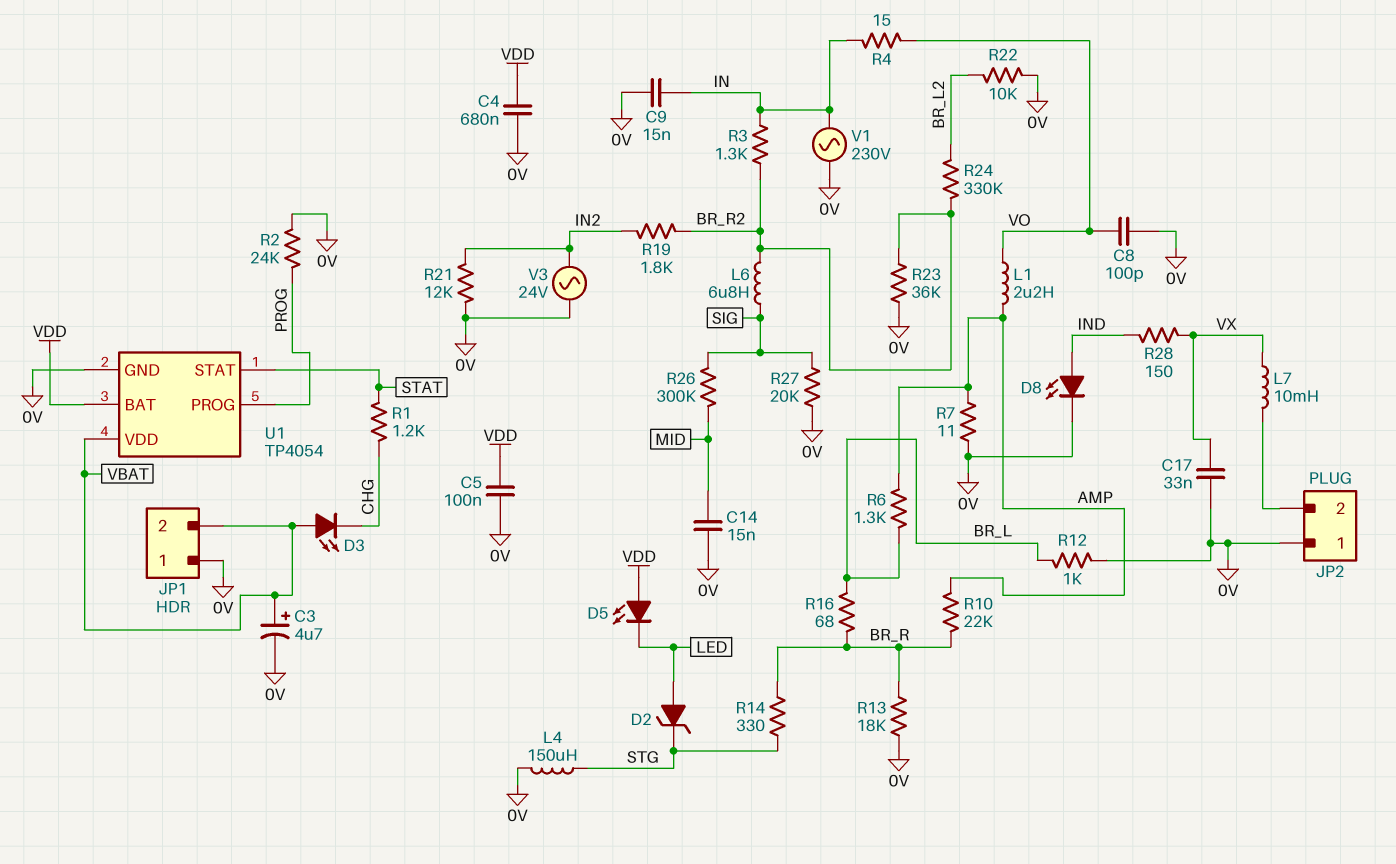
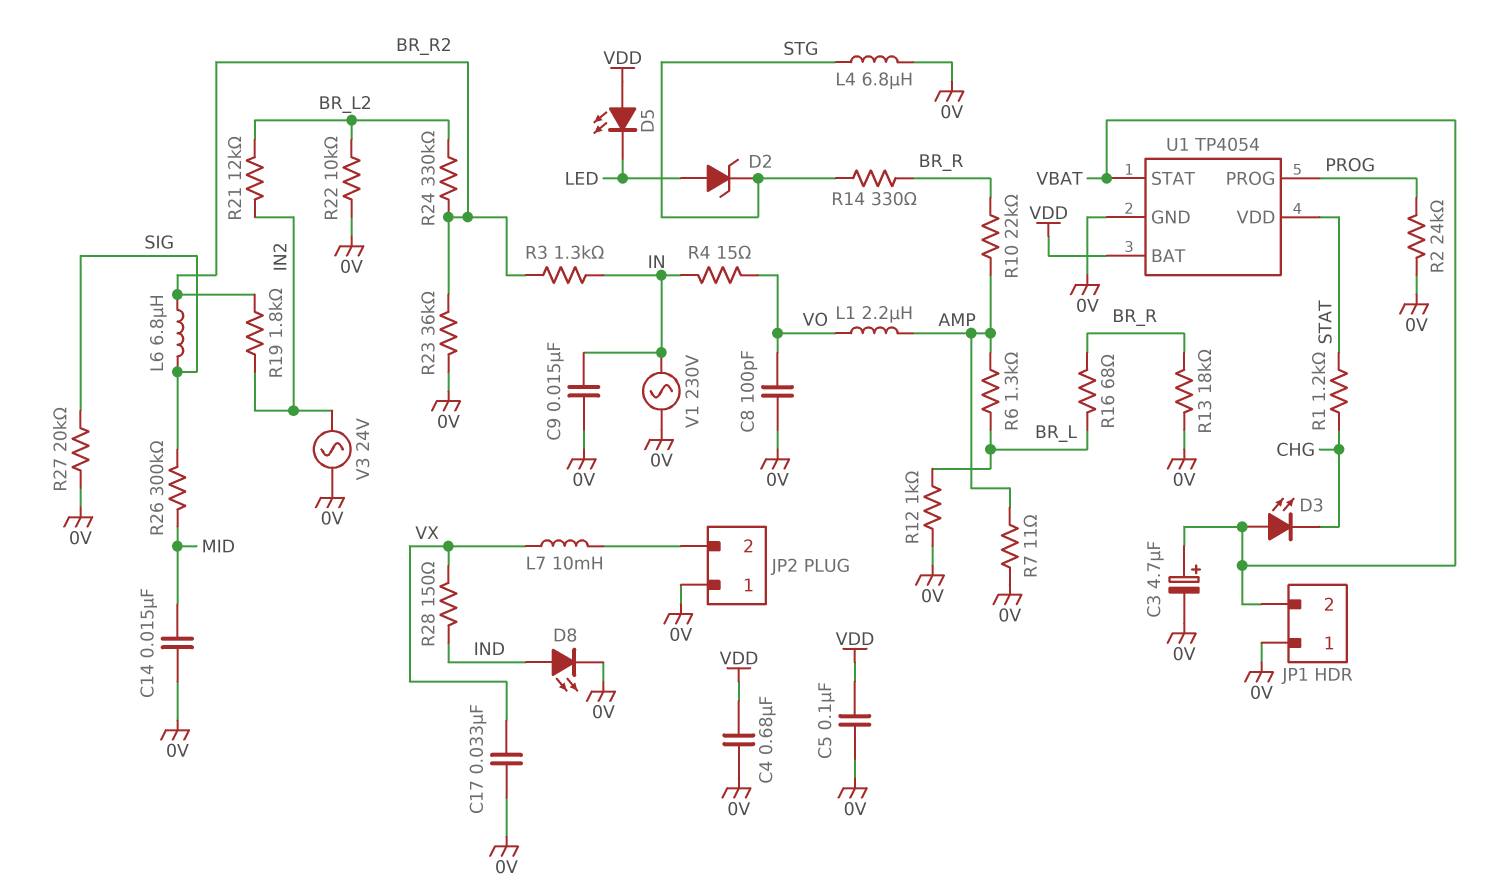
L4: 150uH (0V, STG) -> 6.8uH (0V, STG)
R21: 12k (0V, IN2) -> 12k (BR_L2, IN2)
U1 pin STAT: STAT -> VBAT
U1 pin VDD: VBAT -> STAT

